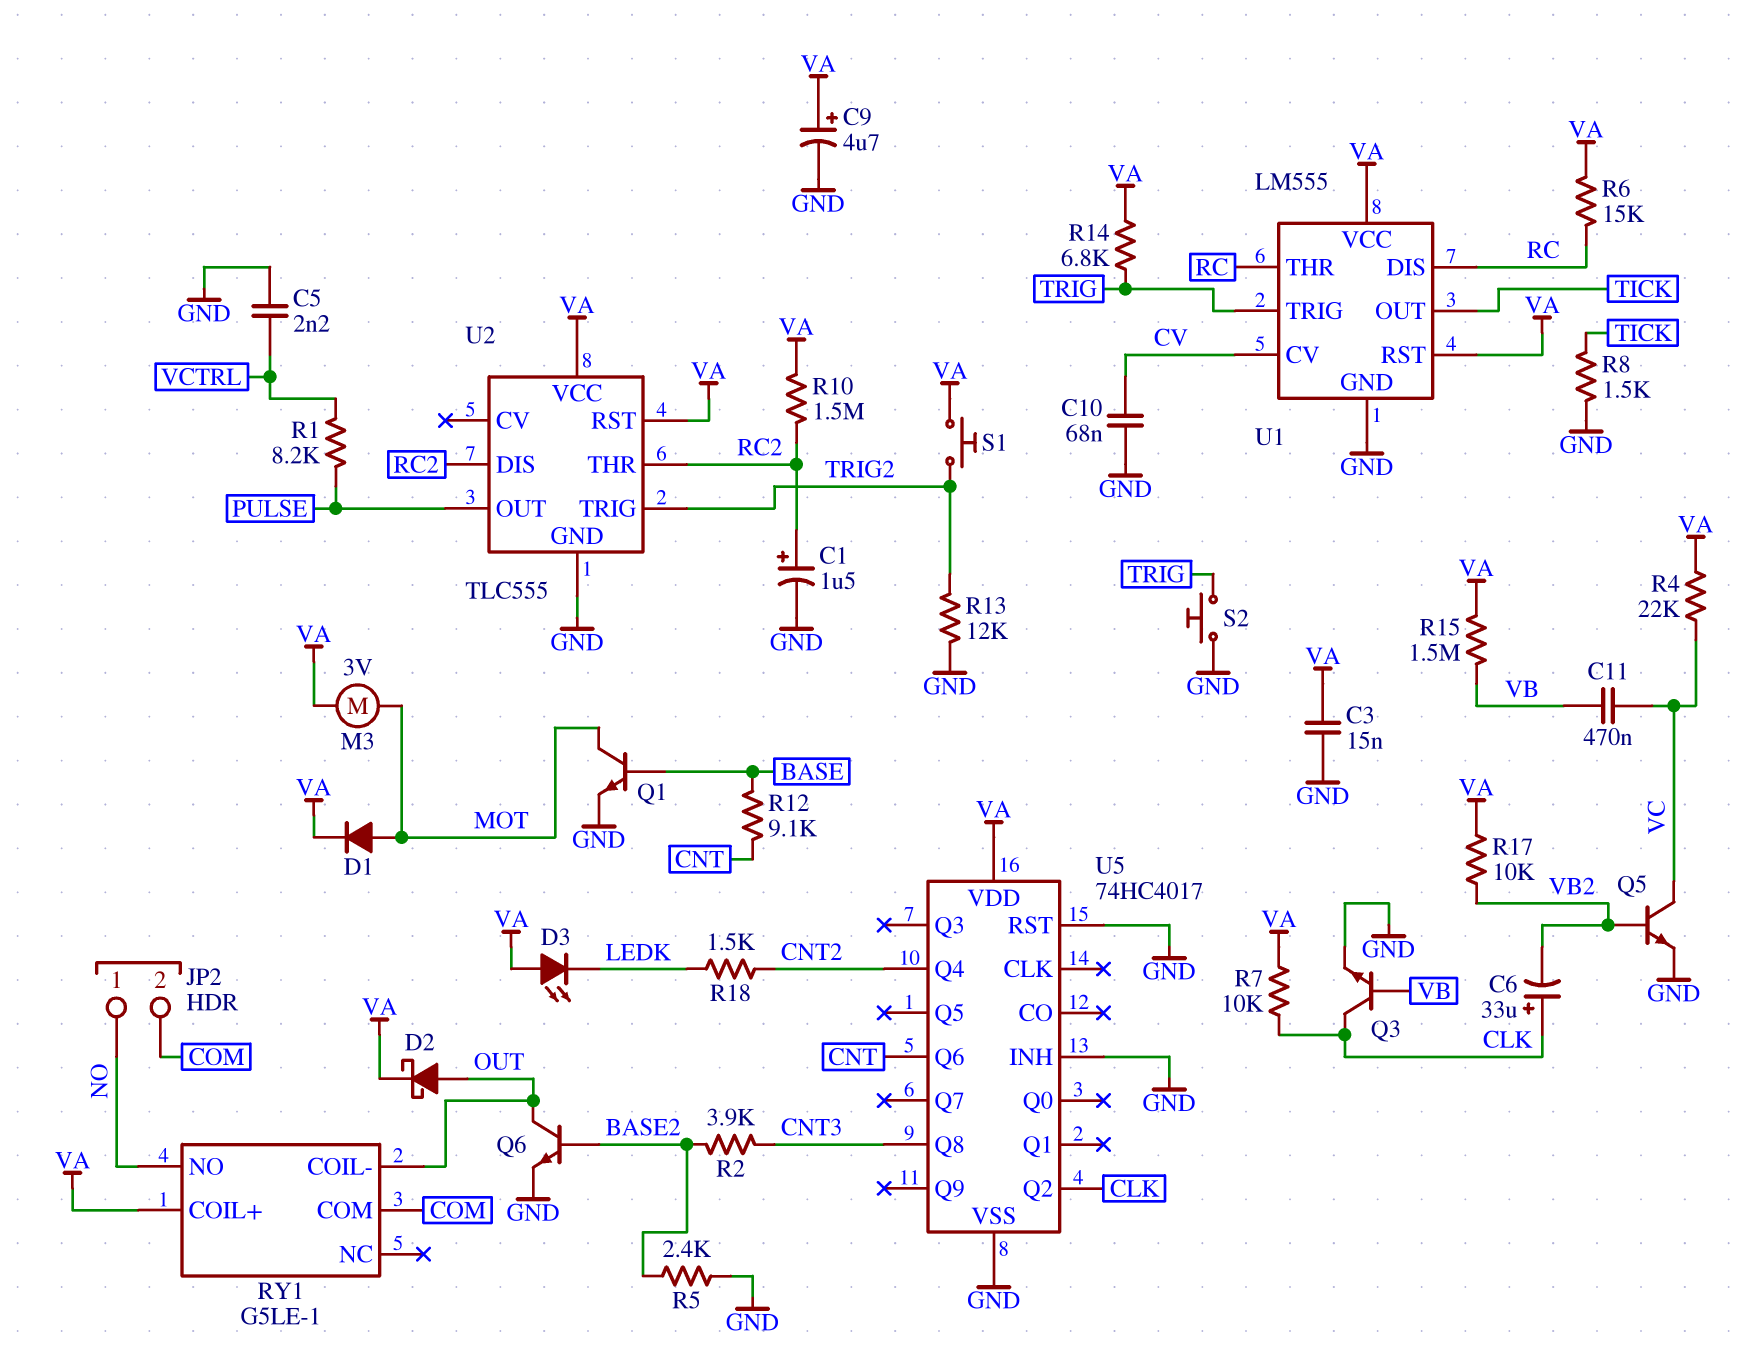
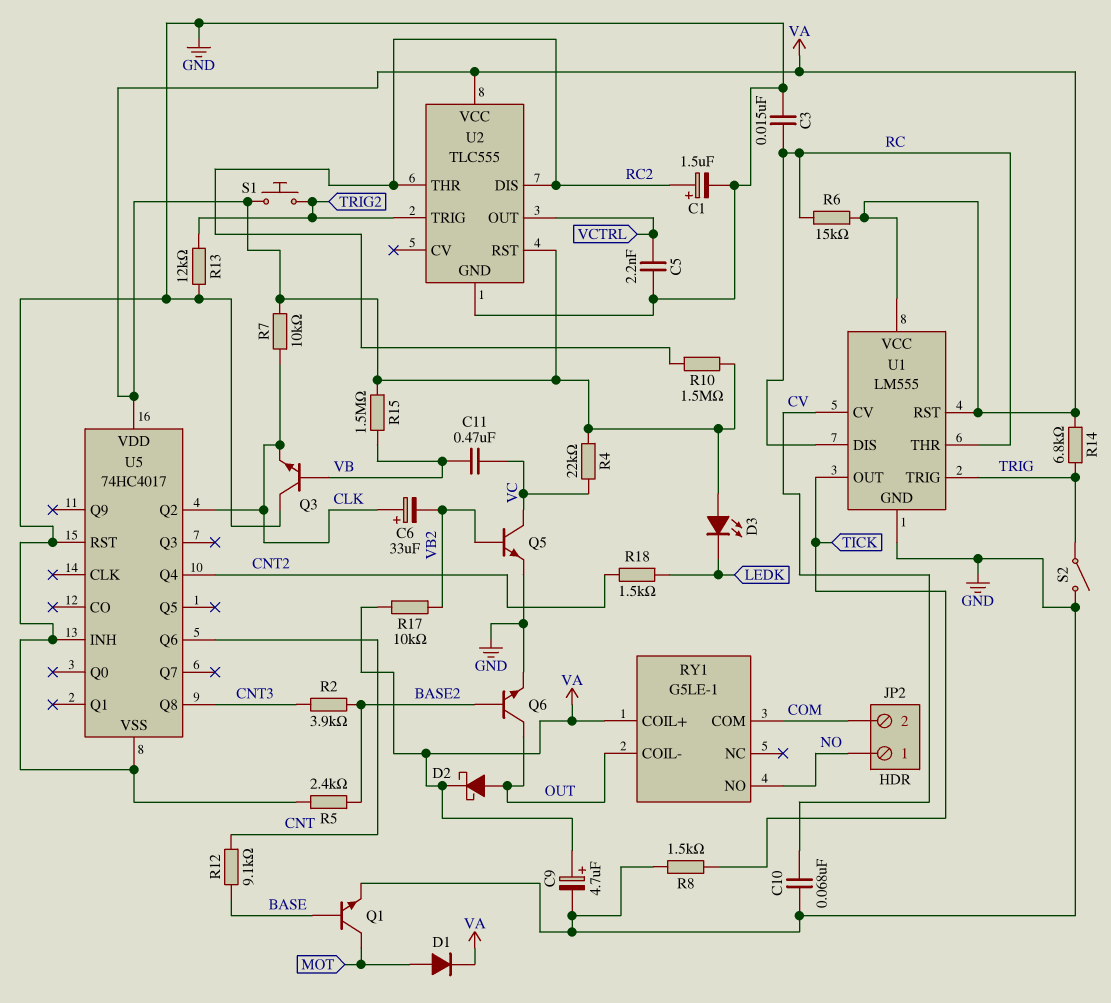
C3: 15nF (GND, VA) -> 15nF (GND, RC)
M3: motor 3V (MOT, VA) -> none
Q3: NPN (B VB, C CLK, E GND) -> NPN (B VB, C GND, E CLK)
R1: 8.2k (PULSE, VCTRL) -> none
S2: button (GND, TRIG) -> switch (GND, TRIG)
U2 pin OUT: PULSE -> VCTRL

